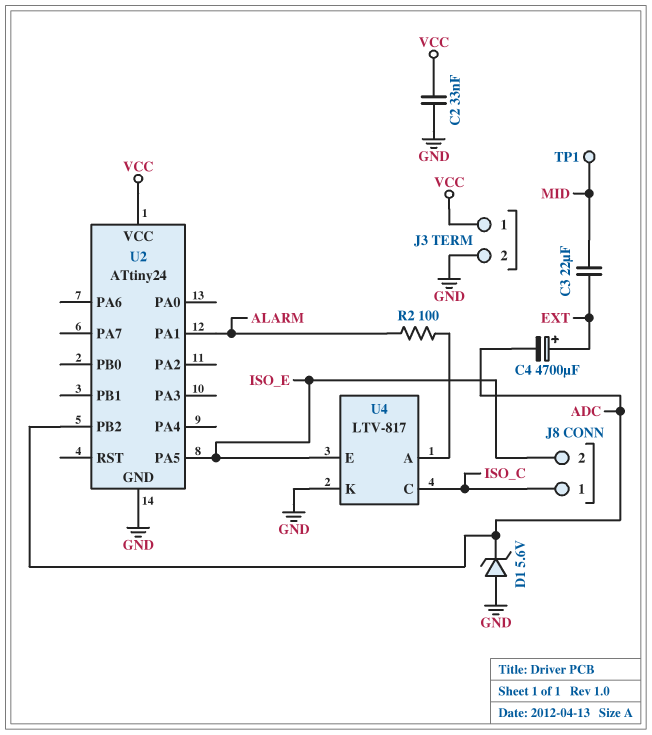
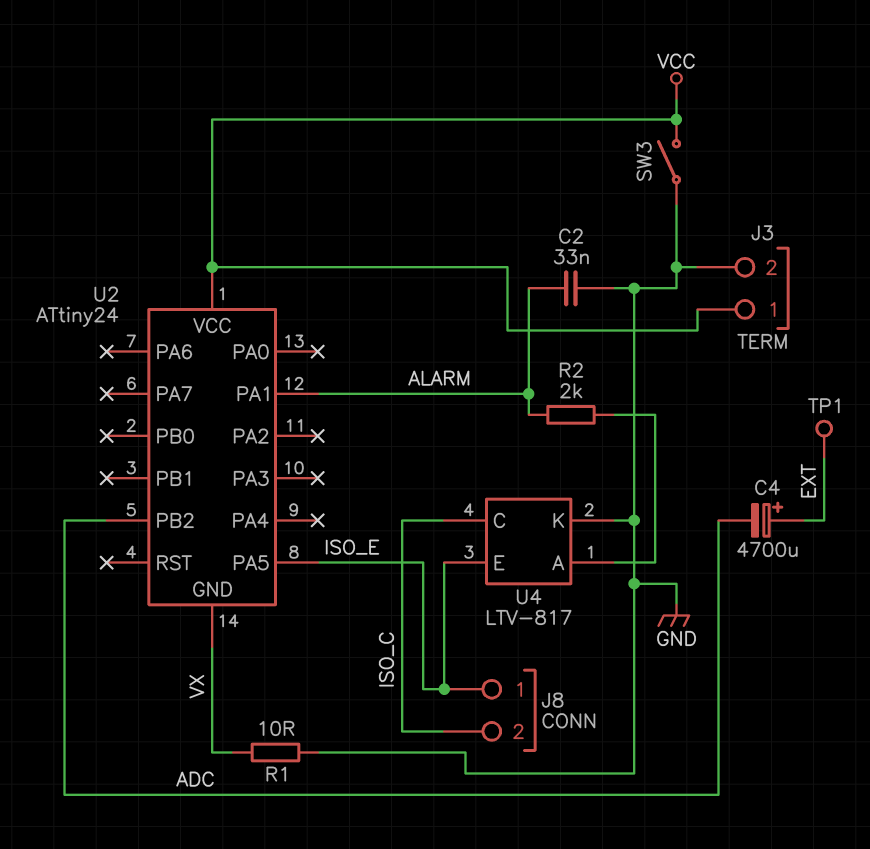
C2: 33nF (GND, VCC) -> 33nF (ALARM, GND)
C3: 22uF (EXT, MID) -> none
D1: zener 5.6V (A GND, K ADC) -> none
J8 pin 1: ISO_C -> ISO_E
J8 pin 2: ISO_E -> ISO_C
R1: none -> 10 (GND, VX)
R2: 100 (ALARM, U4/A) -> 2k (ALARM, U4/A)
SW3: none -> switch (GND, VCC)
TP1: test point (MID) -> test point (EXT)
U2 pin GND: GND -> VX

